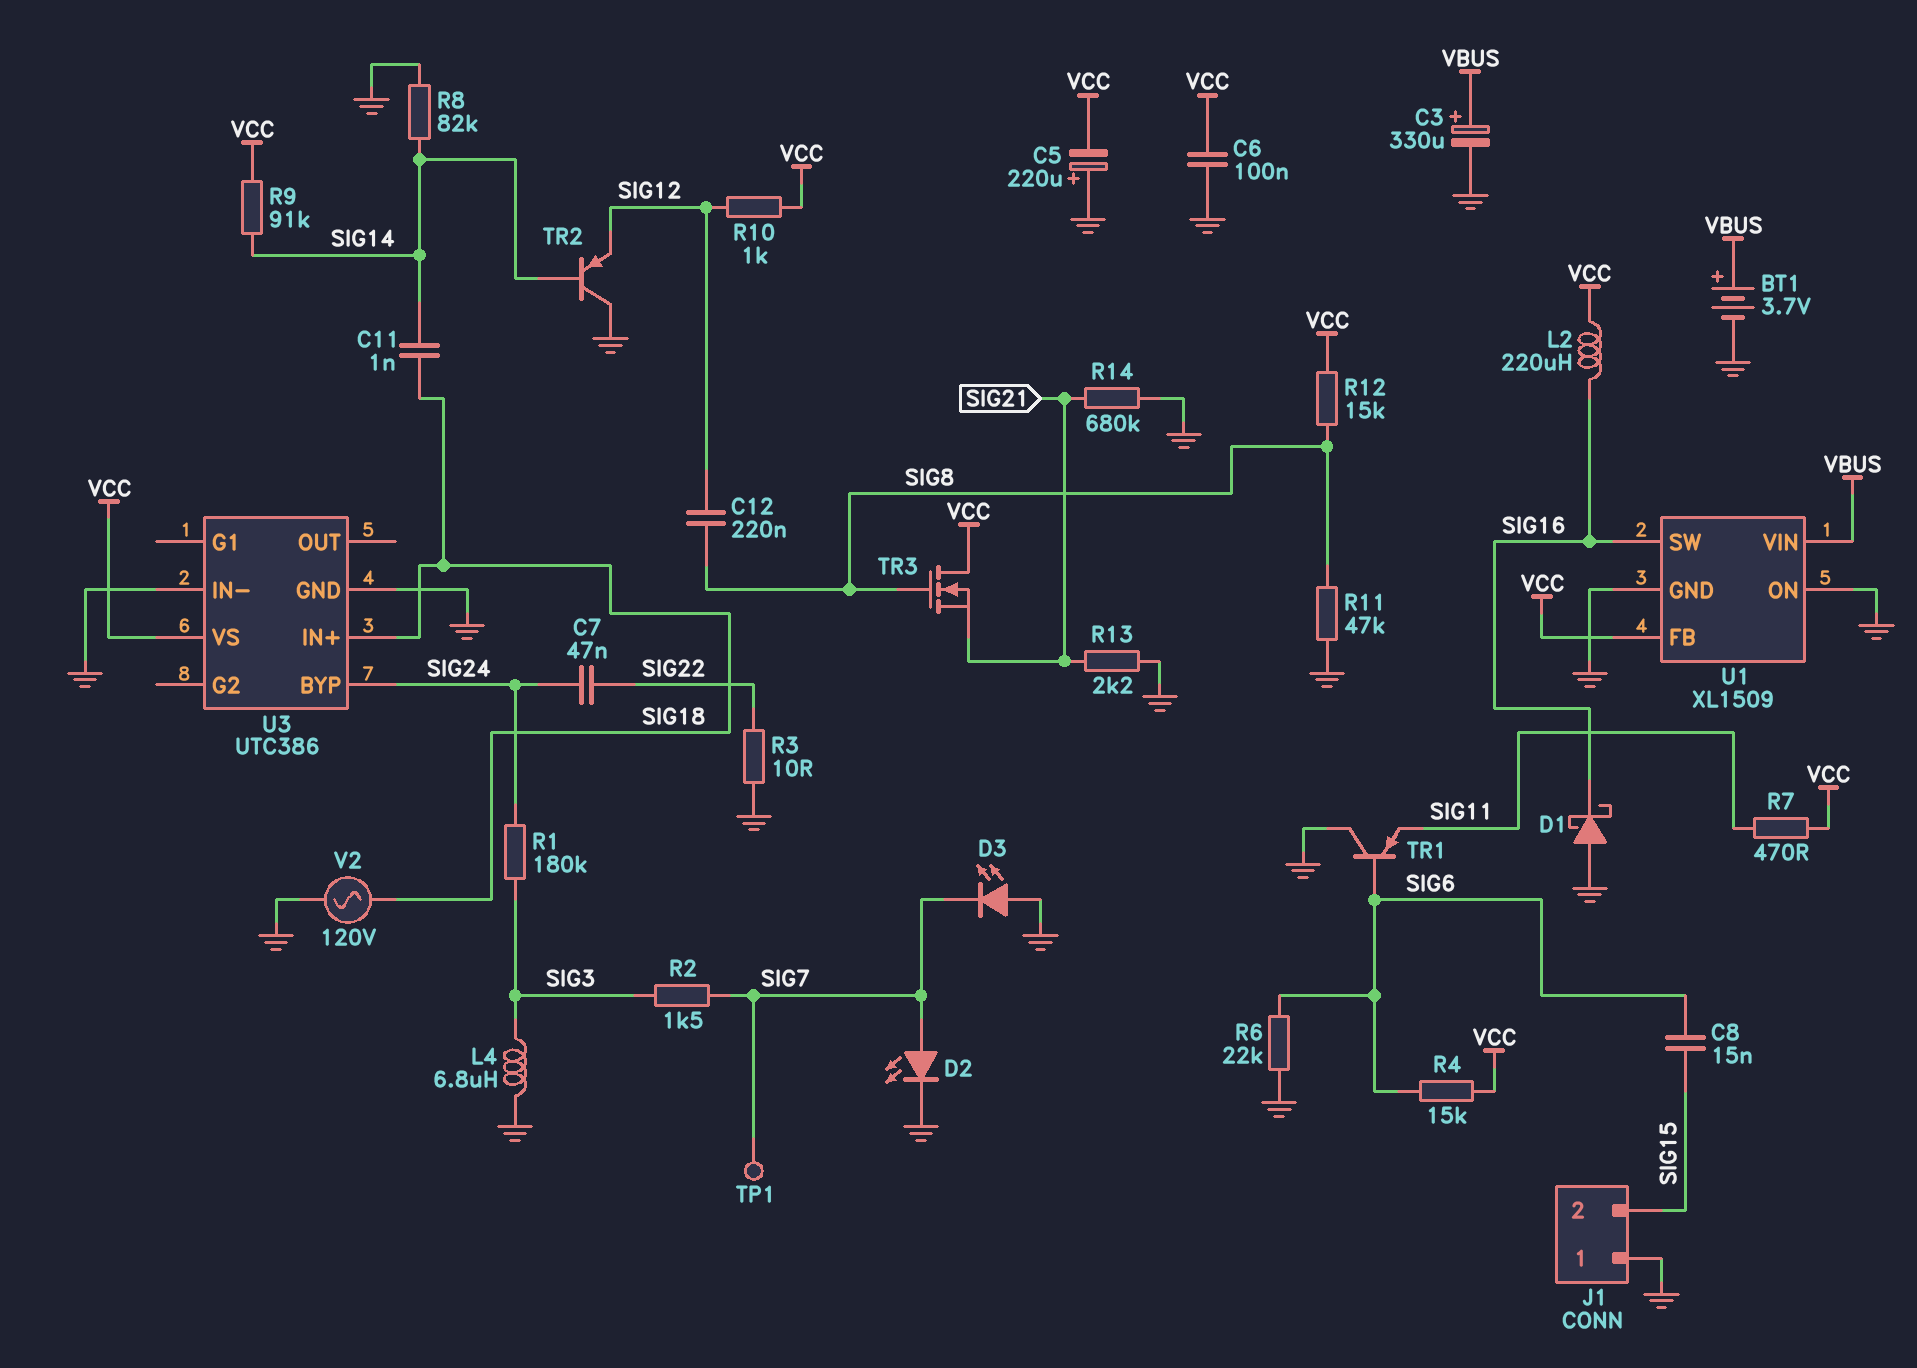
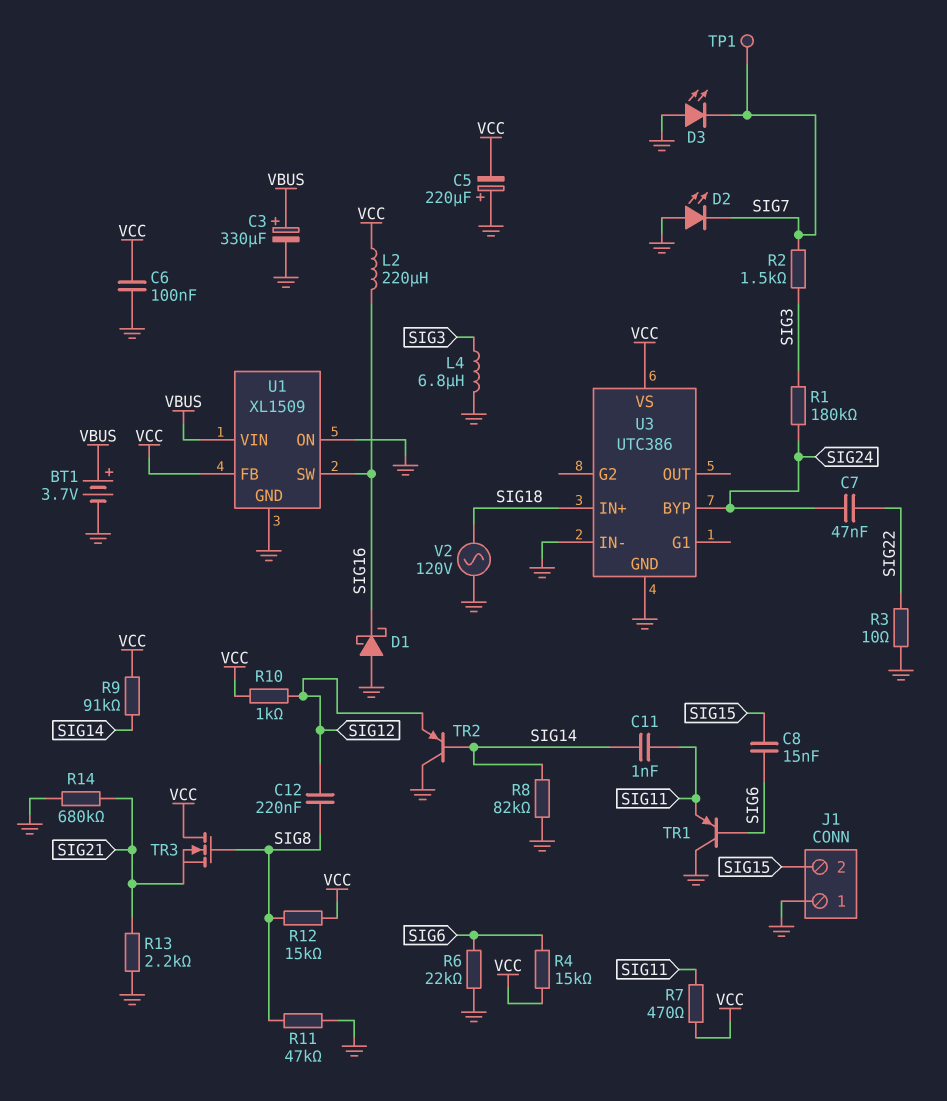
C11: 1nF (SIG14, SIG18) -> 1nF (SIG11, SIG14)
D2: LED (A SIG7, K GND) -> LED (A GND, K SIG7)

